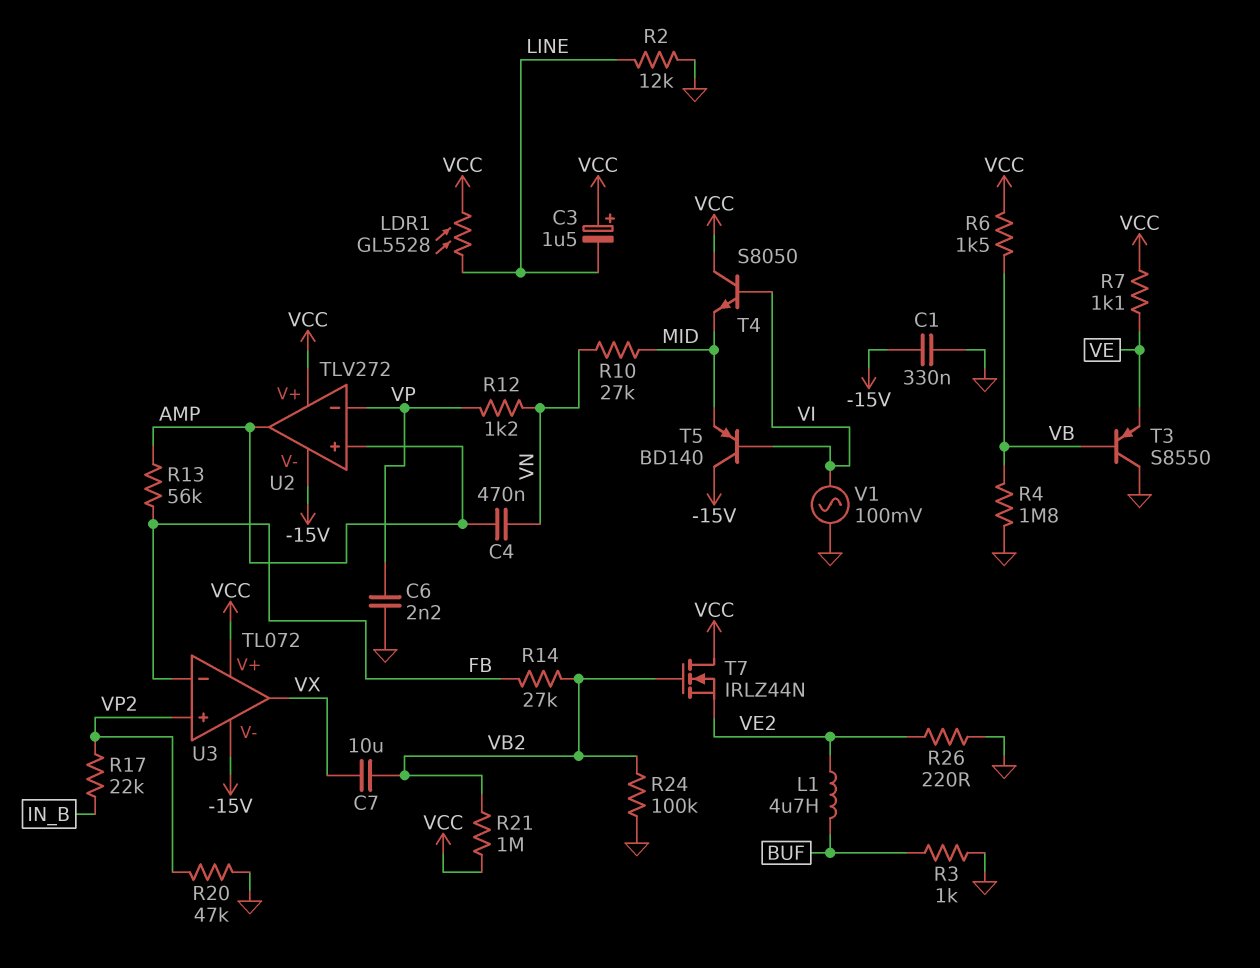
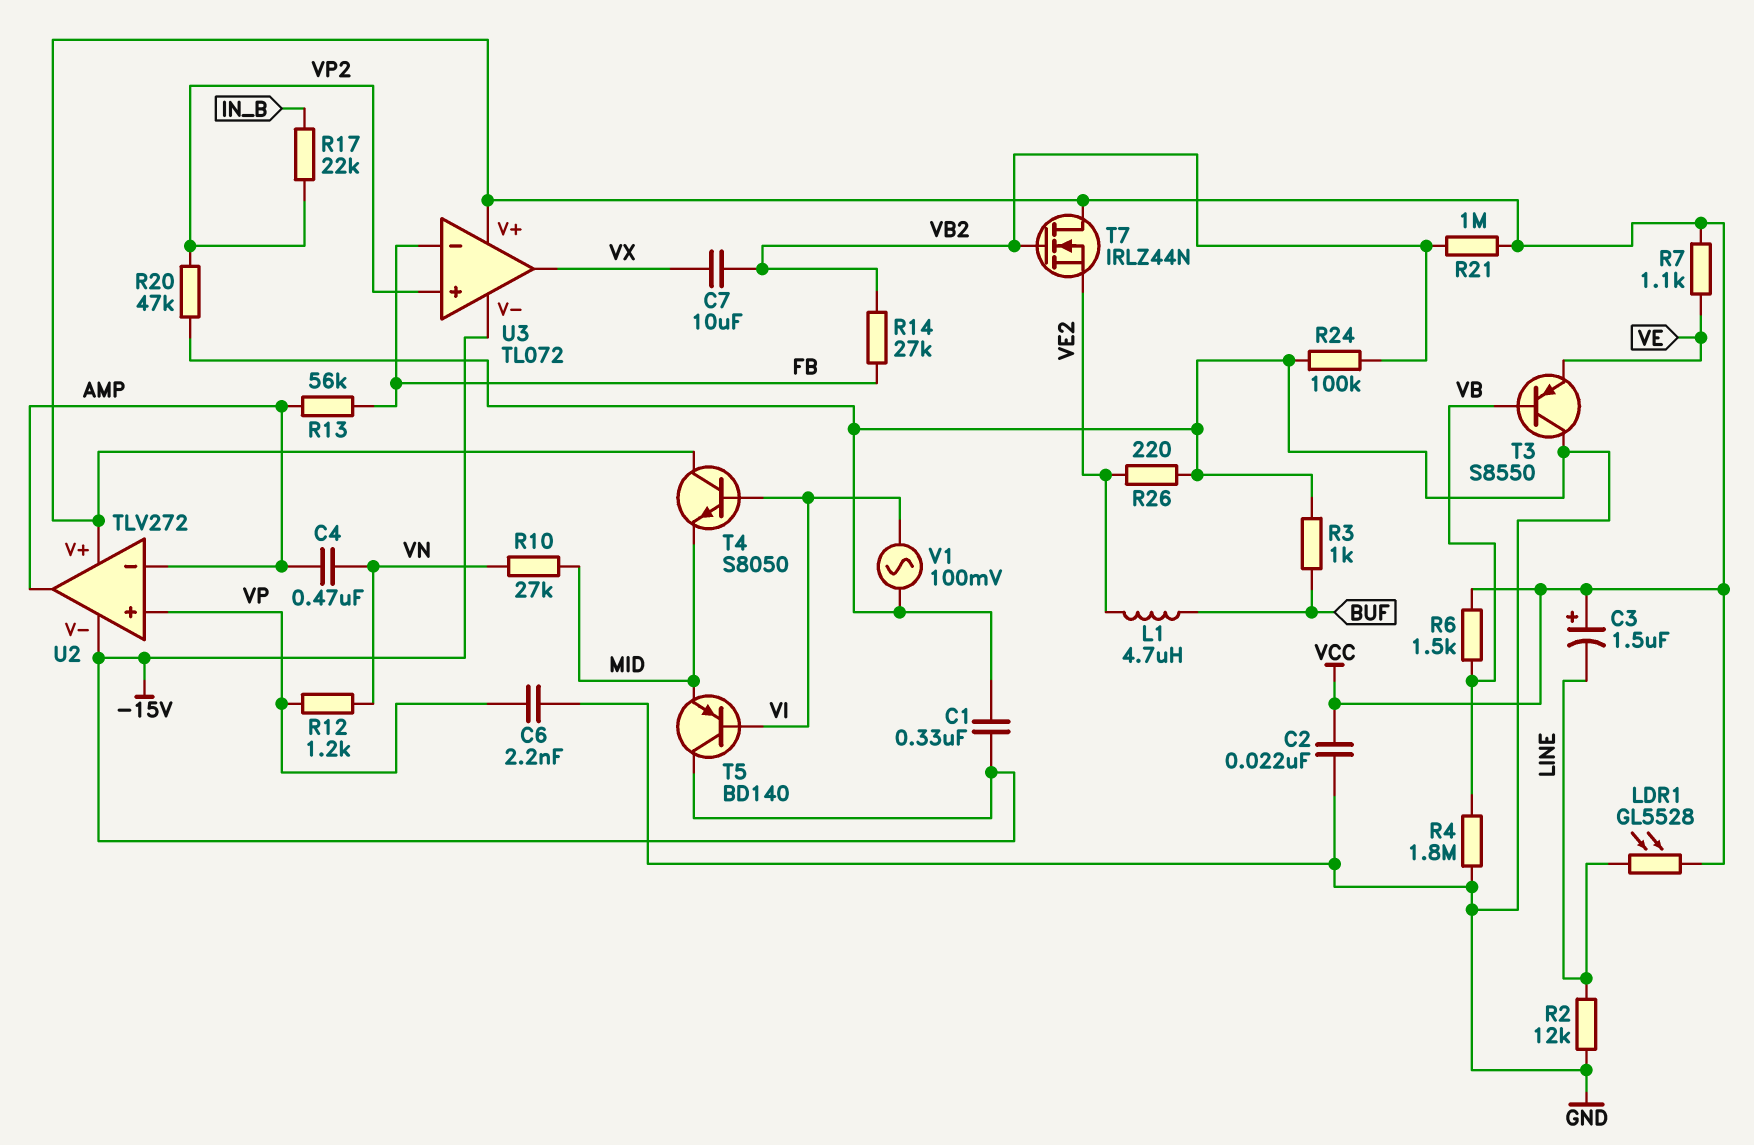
C2: none -> 22nF (GND, VCC)
U2 pin in+: AMP -> VP
U2 pin in-: VP -> AMP

